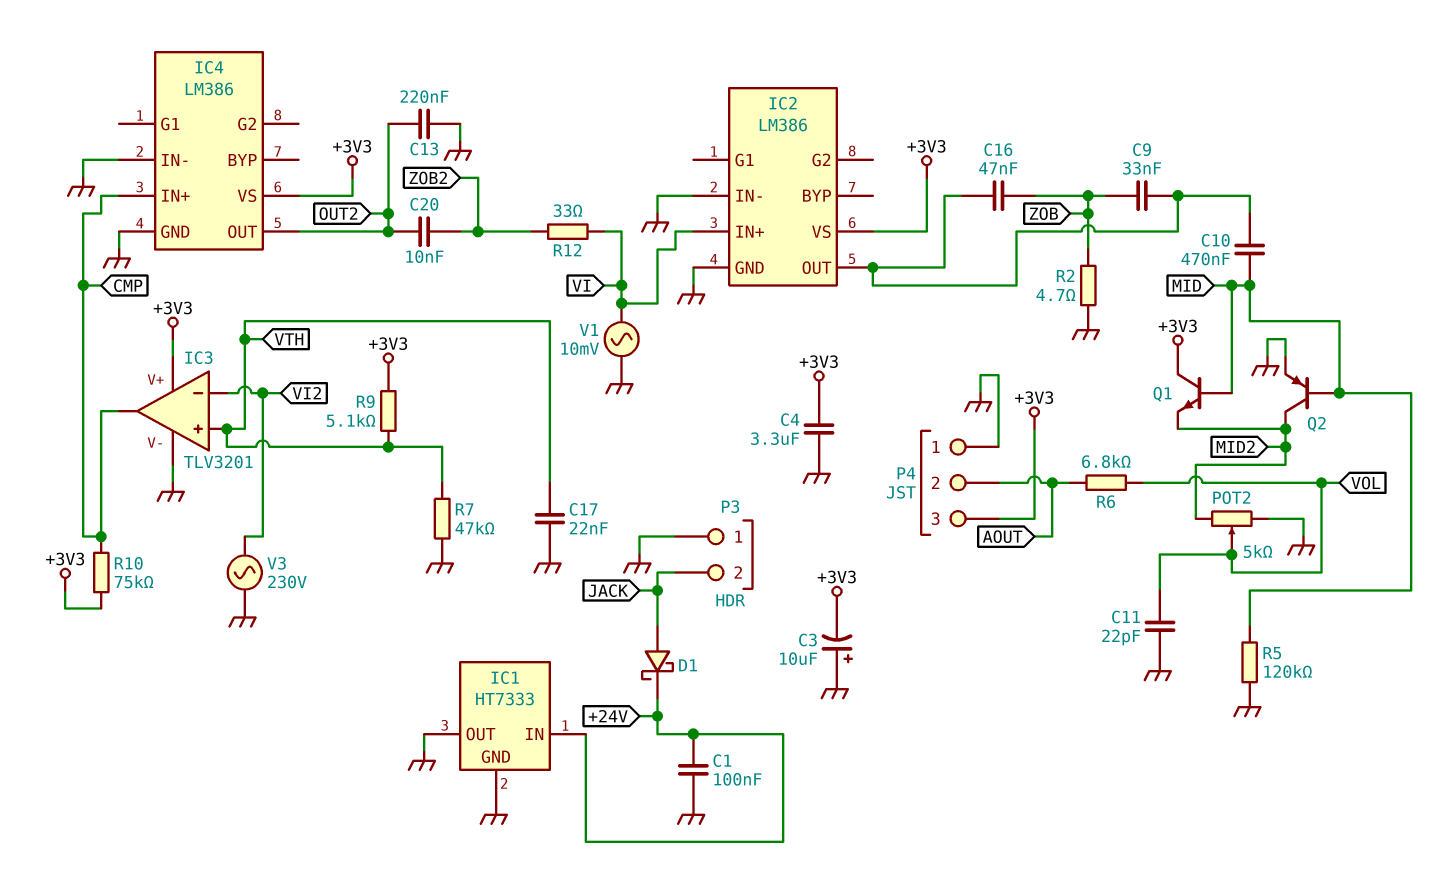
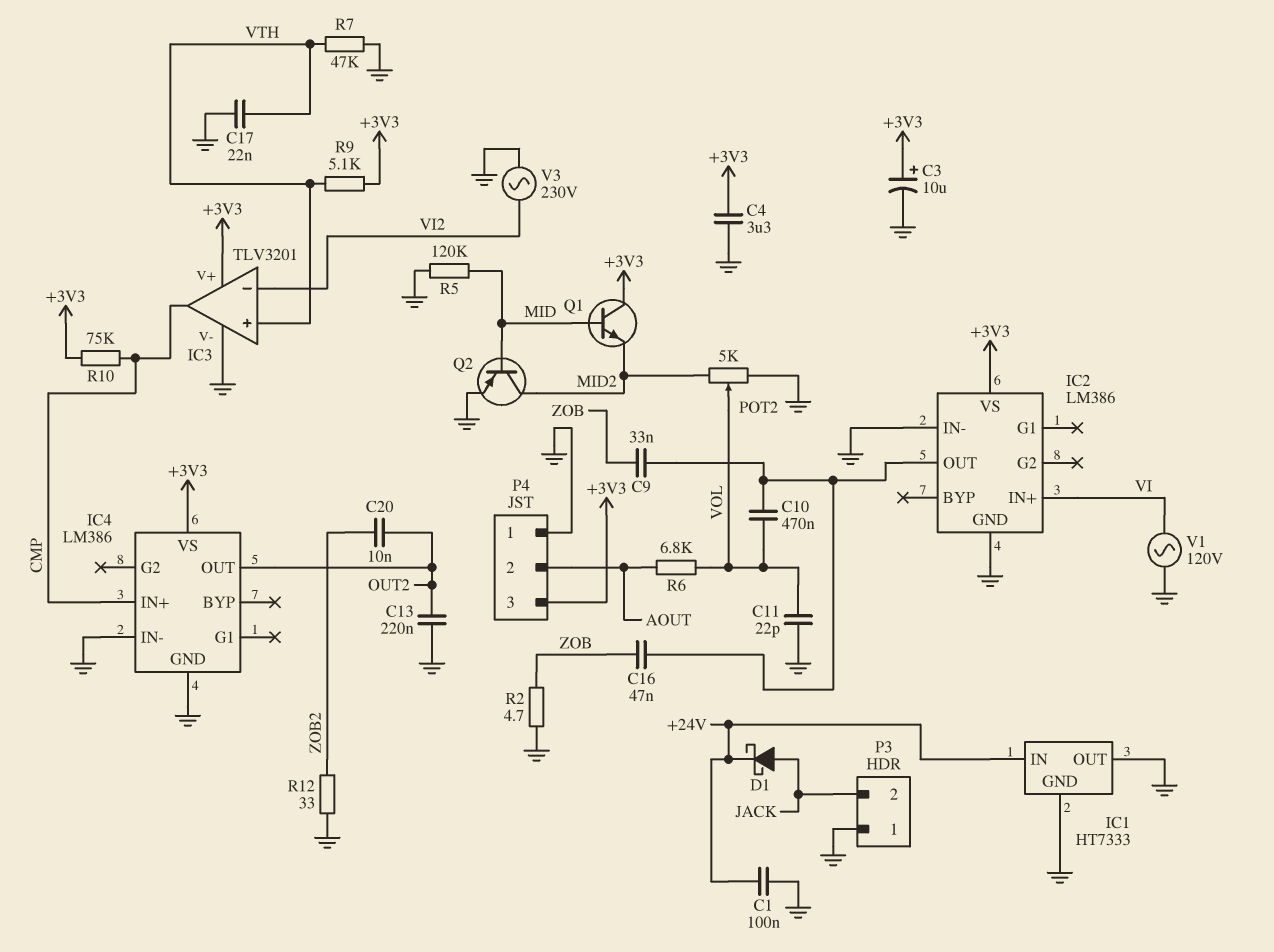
C3: 10uF (plus GND, minus +3V3) -> 10uF (plus +3V3, minus GND)
C10: 470nF (IC2/OUT, MID) -> 470nF (IC2/OUT, VOL)
R12: 33 (VI, ZOB2) -> 33 (GND, ZOB2)
V1: AC 10mV (GND, VI) -> AC 120V (GND, VI)

